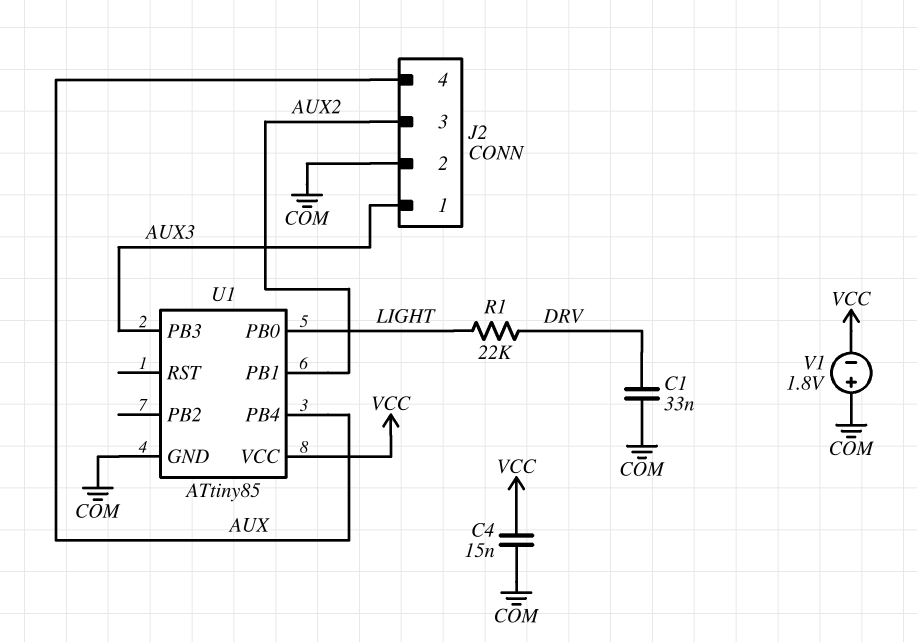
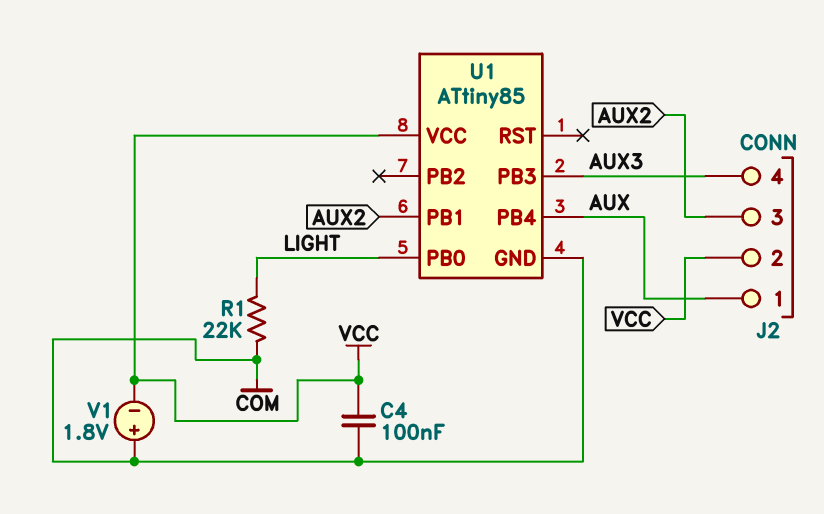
C1: 33nF (COM, DRV) -> none
C4: 15nF (COM, VCC) -> 100nF (COM, VCC)
J2 pin 1: AUX3 -> AUX
J2 pin 2: COM -> VCC
J2 pin 4: AUX -> AUX3
R1: 22k (DRV, LIGHT) -> 22k (COM, LIGHT)

